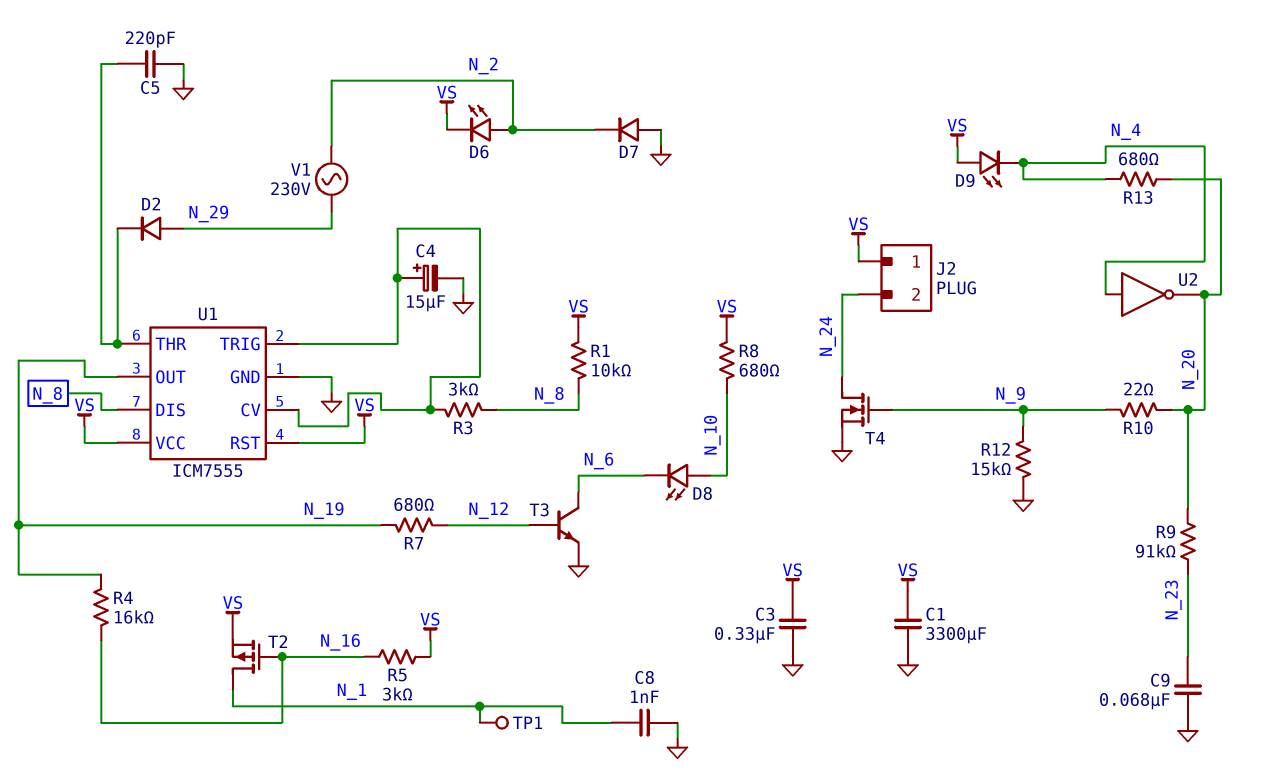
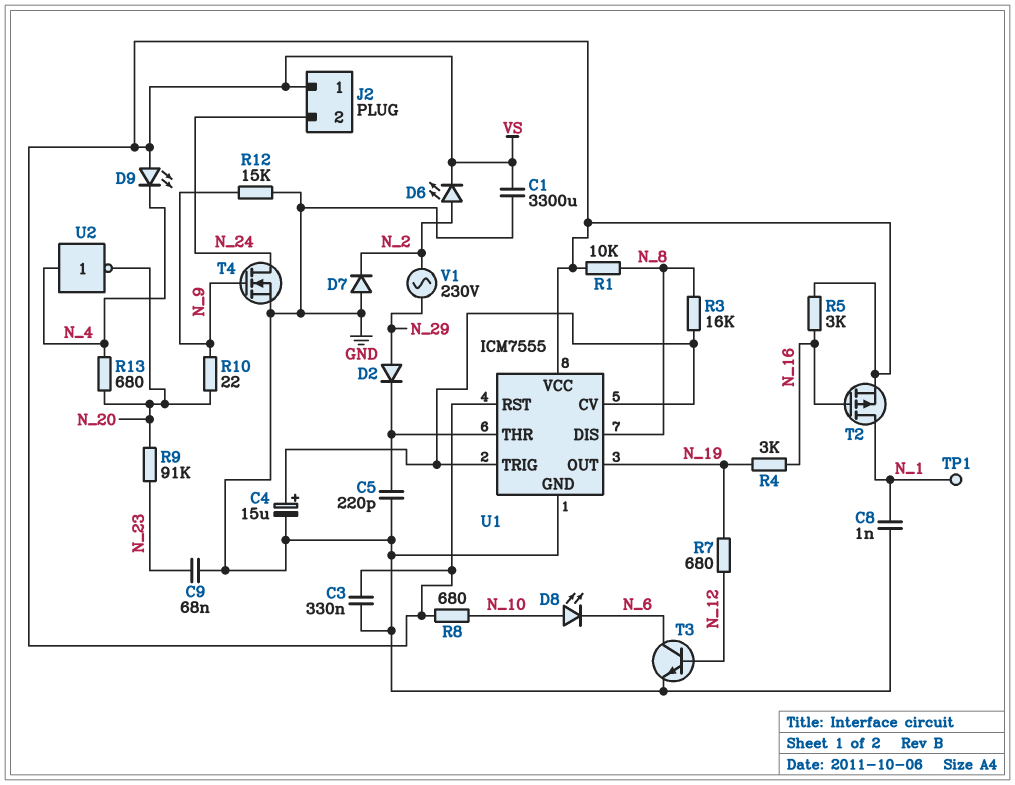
R3: 3k (N_8, U1/CV) -> 16k (N_8, U1/CV)
R4: 16k (N_16, N_19) -> 3k (N_16, N_19)

